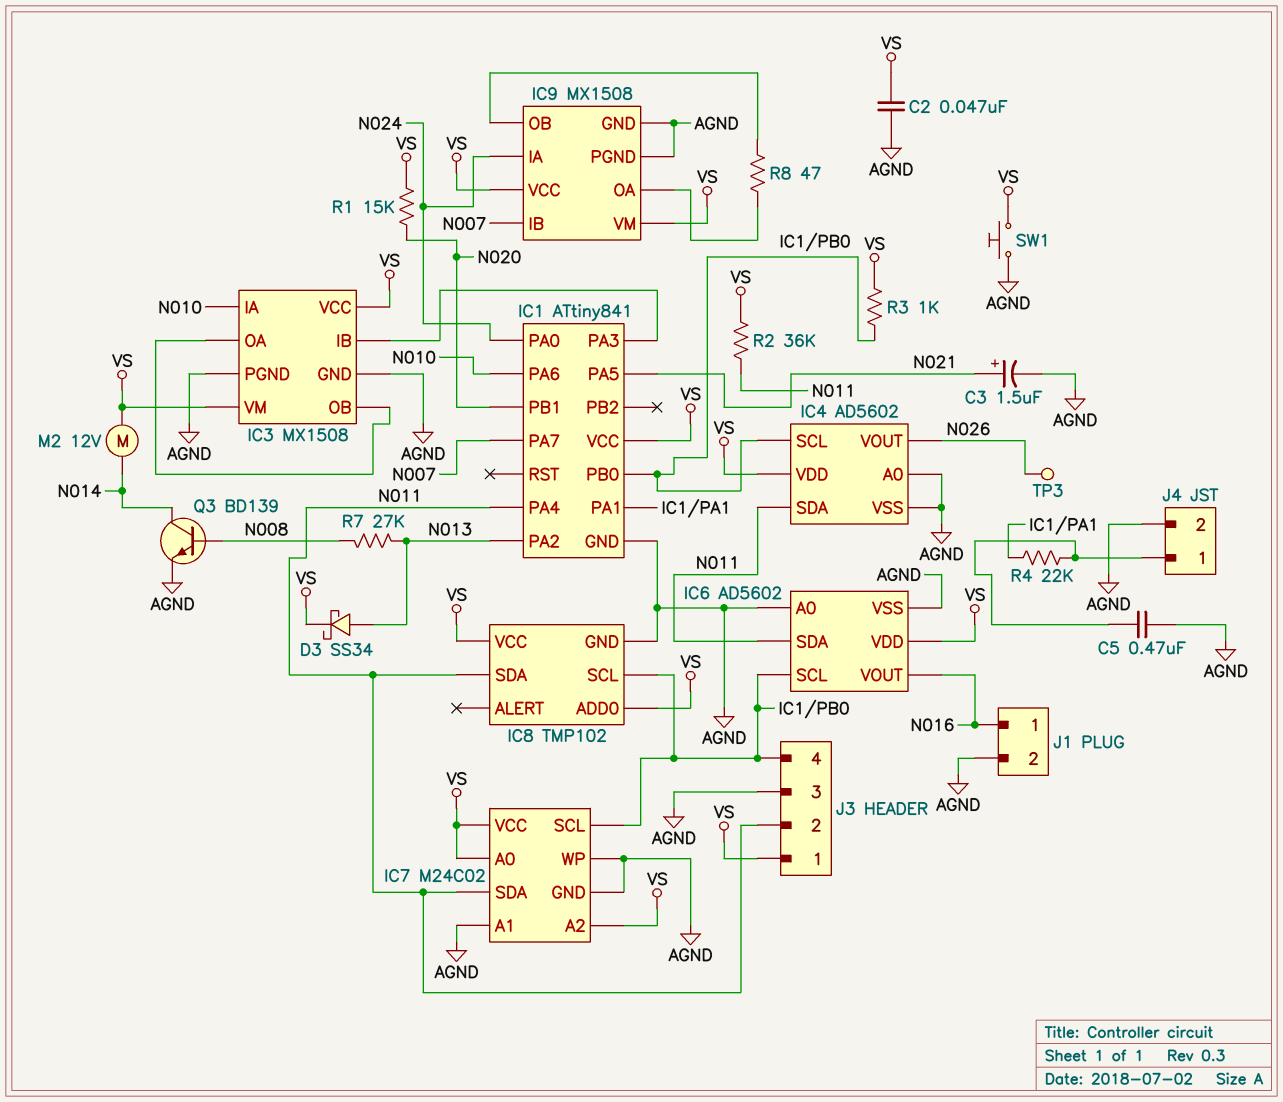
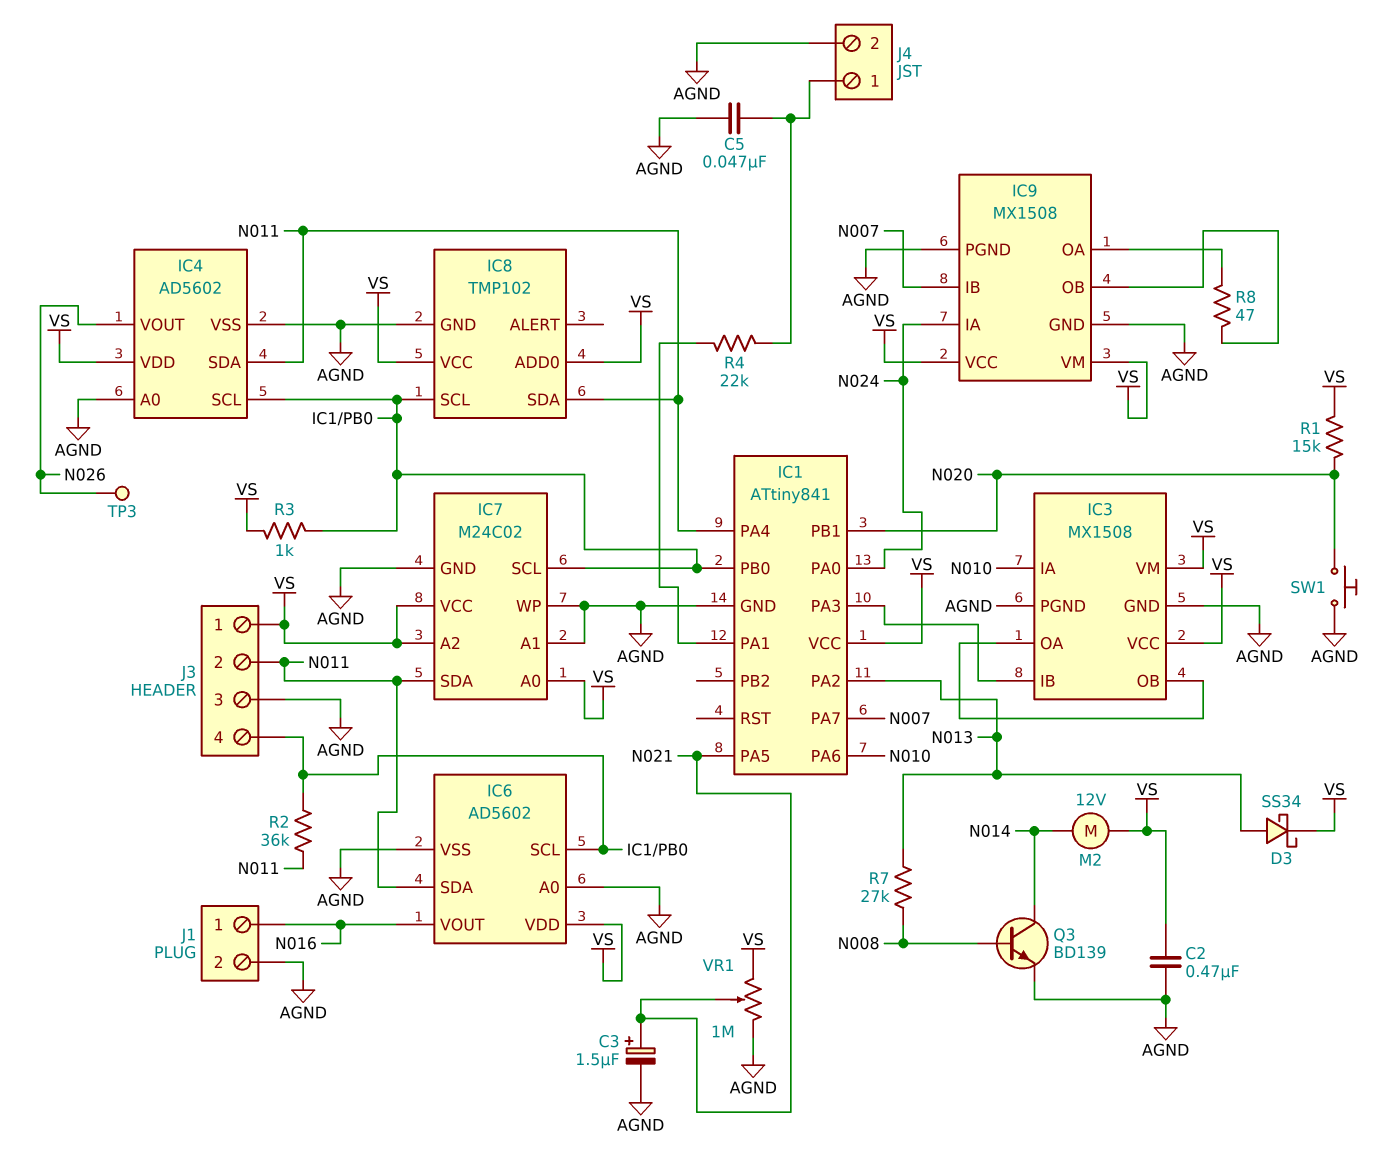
C2: 47nF (AGND, VS) -> 470nF (AGND, VS)
C5: 470nF (AGND, J4/1) -> 47nF (AGND, J4/1)
R2: 36k (N011, VS) -> 36k (IC1/PB0, N011)
SW1: button (AGND, VS) -> button (AGND, N020)
VR1: none -> 1M (AGND, VS, wiper N021)

